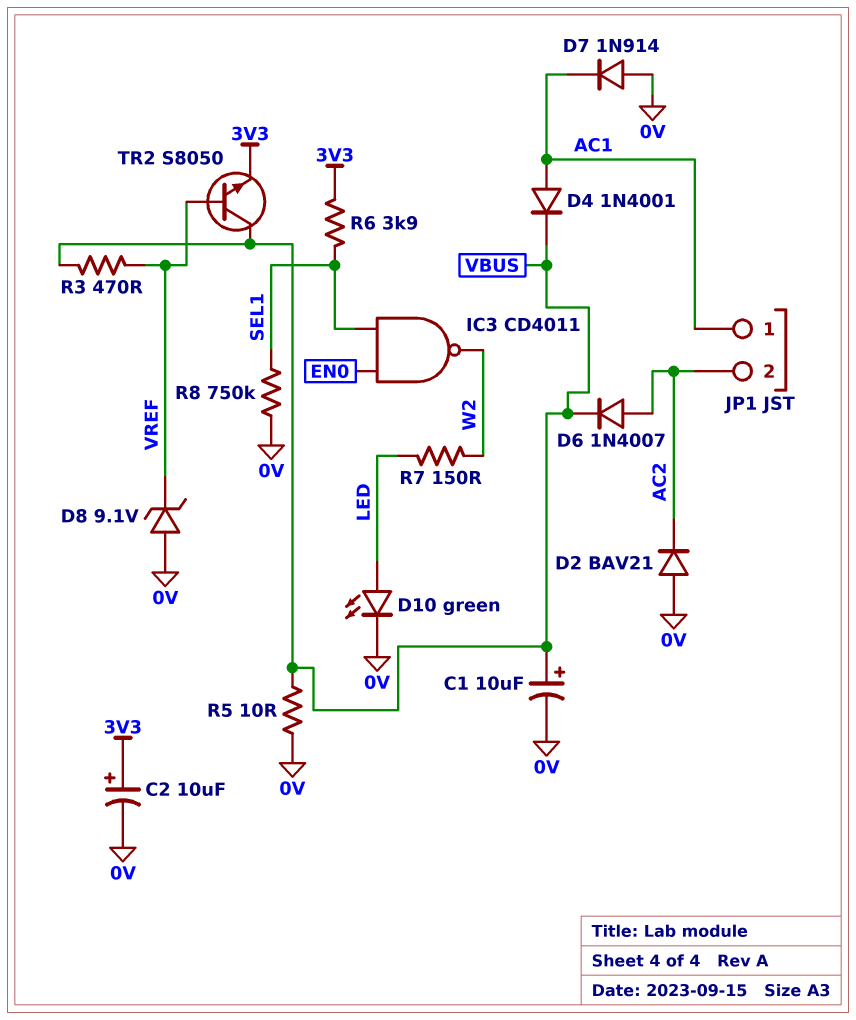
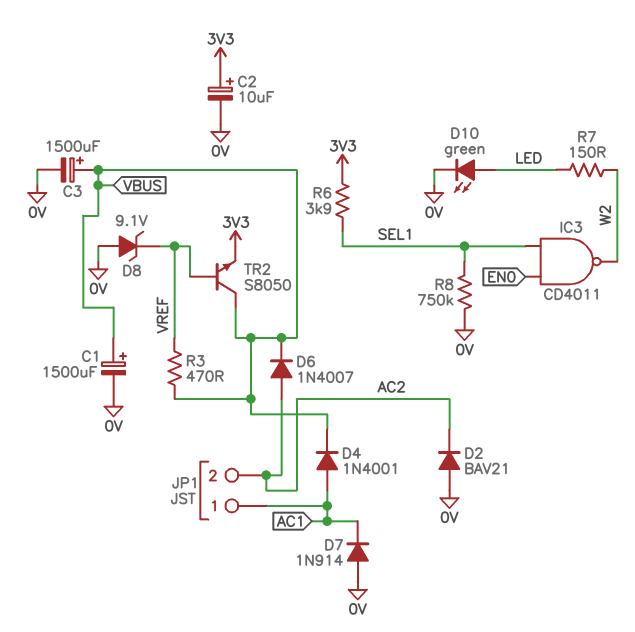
C1: 10uF (plus VBUS, minus 0V) -> 1500uF (plus VBUS, minus 0V)
C3: none -> 1500uF (plus VBUS, minus 0V)
R5: 10 (0V, VBUS) -> none

